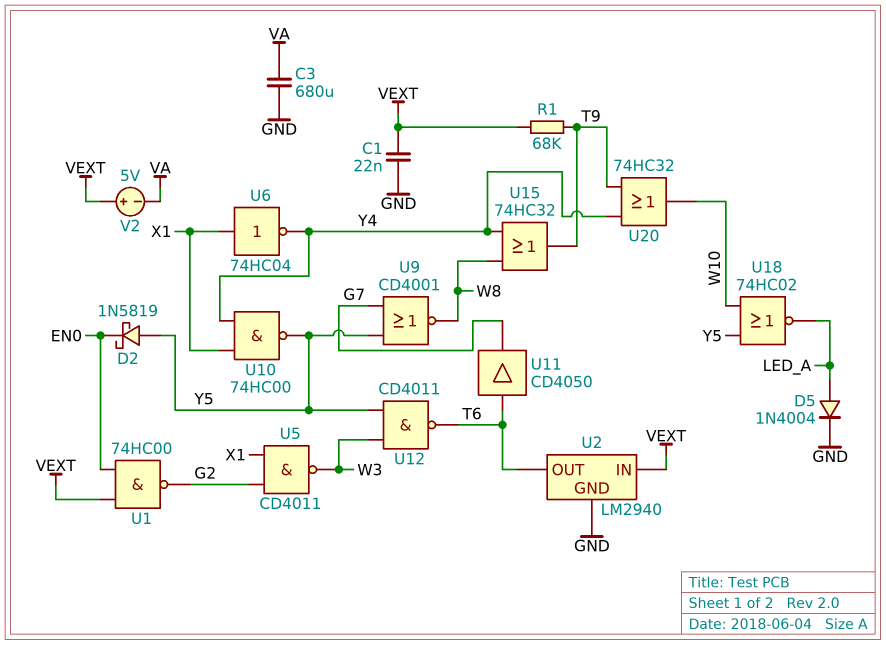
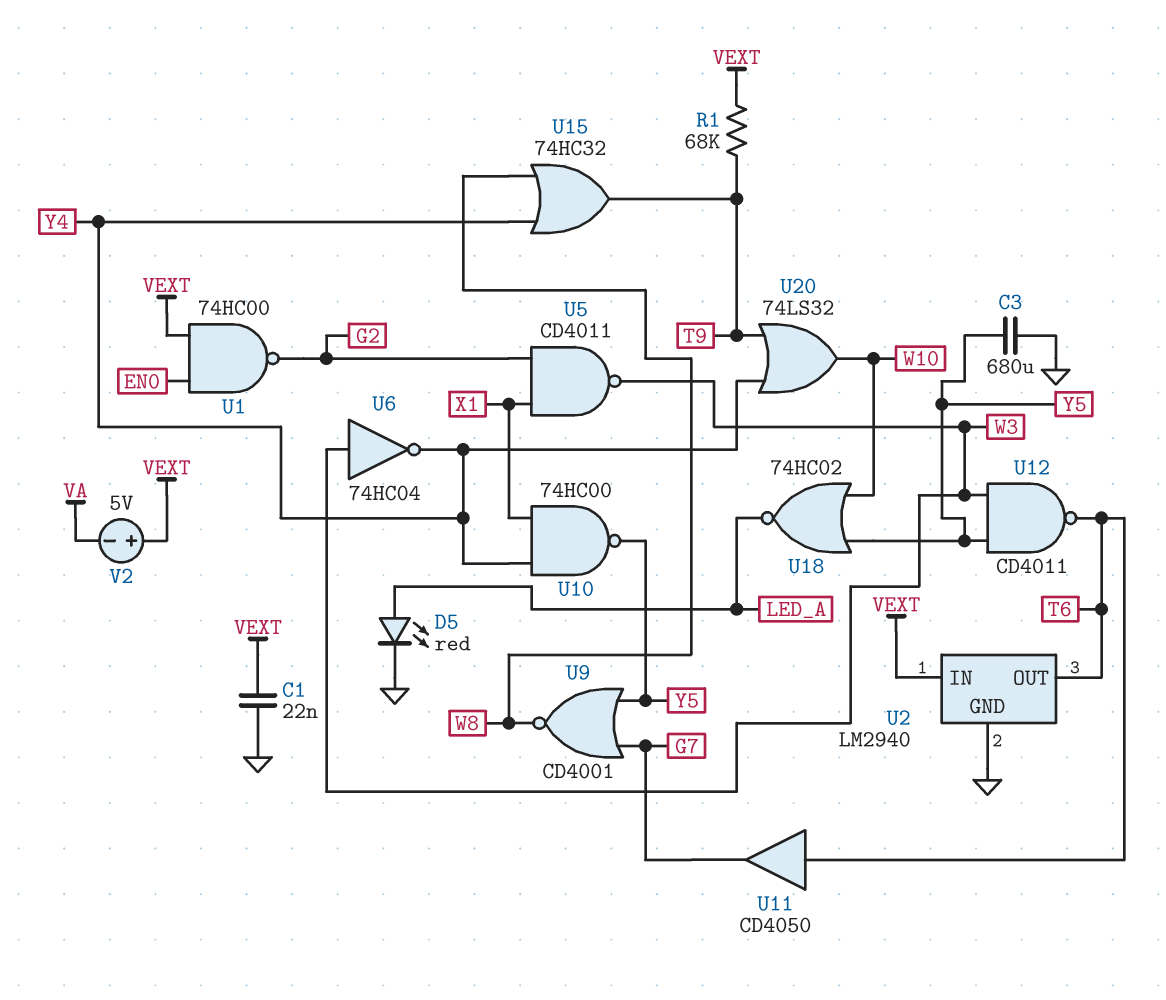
C3: 680uF (GND, VA) -> 680uF (GND, Y5)
D2: schottky 1N5819 (A Y5, K EN0) -> none
D5: diode 1N4004 (A LED_A, K GND) -> LED red (A LED_A, K GND)
U6: NOT 74HC04 (in X1, out Y4) -> NOT 74HC04 (in W3, out Y4)
U20: OR 74HC32 (in T9, in Y4, out W10) -> OR 74LS32 (in T9, in Y4, out W10)

